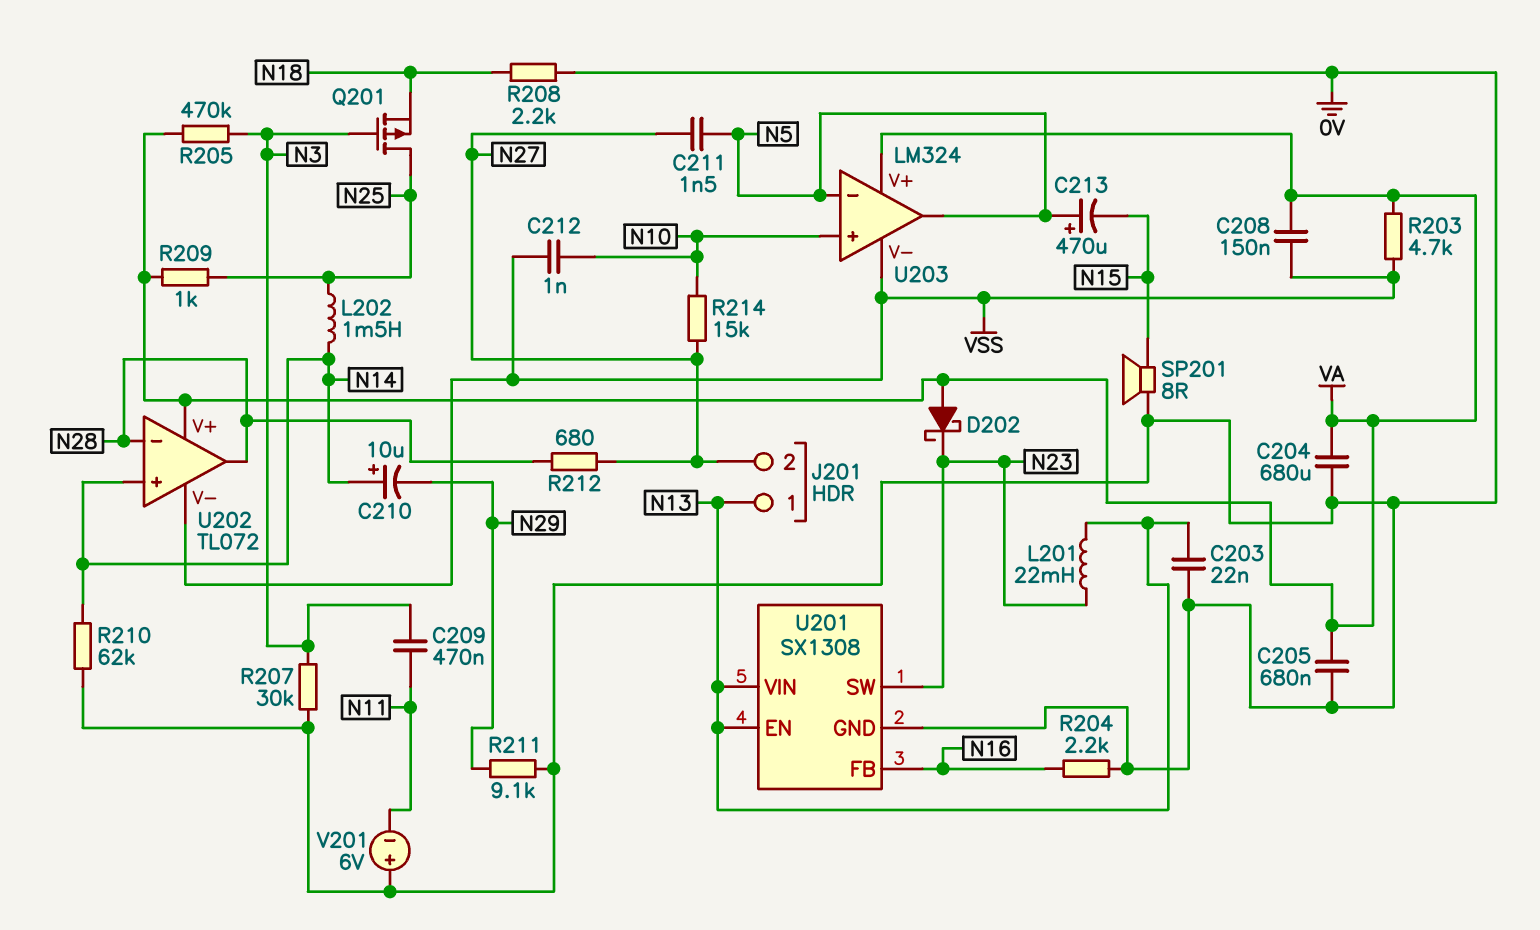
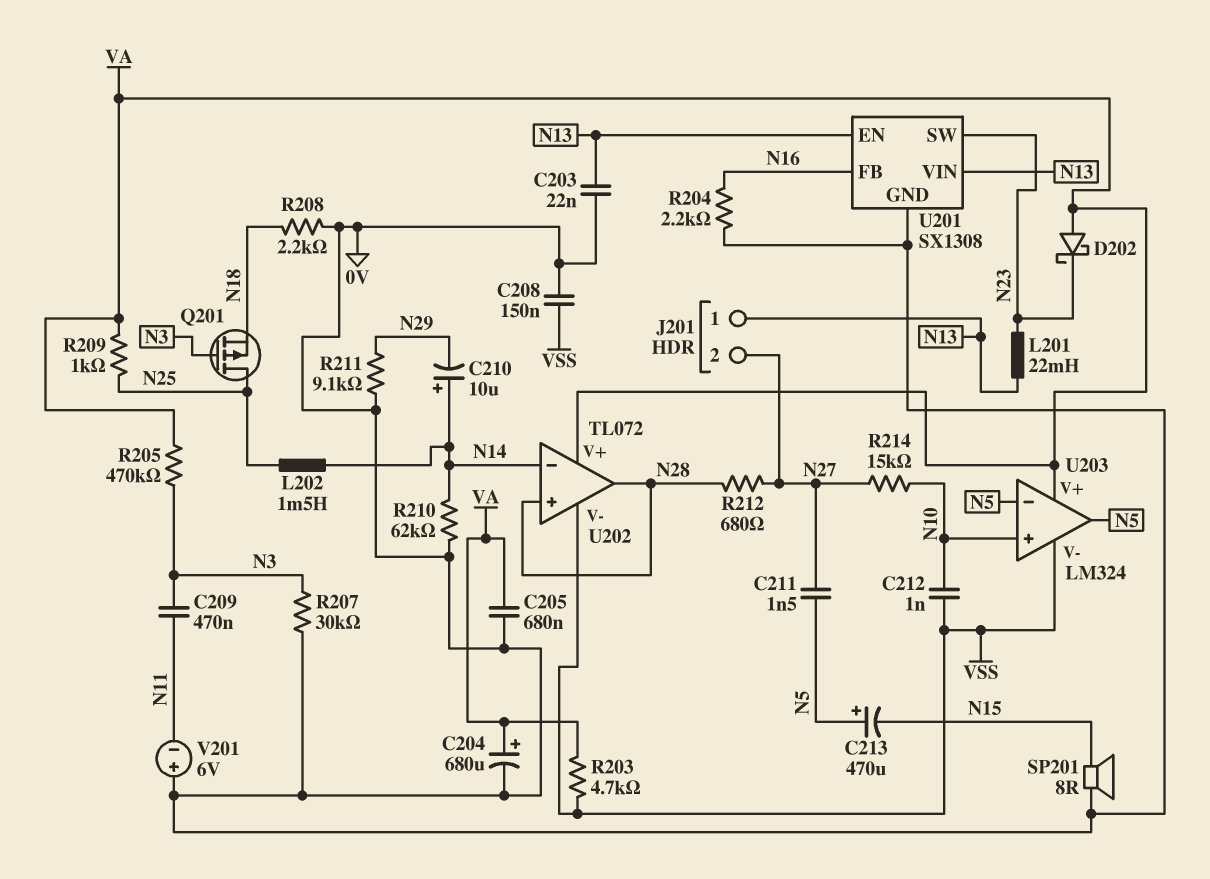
C204: 680uF (0V, VA) -> 680uF (plus VA, minus 0V)
C208: 150nF (VA, VSS) -> 150nF (0V, VSS)
U202 pin in+: N14 -> N28
U202 pin in-: N28 -> N14

